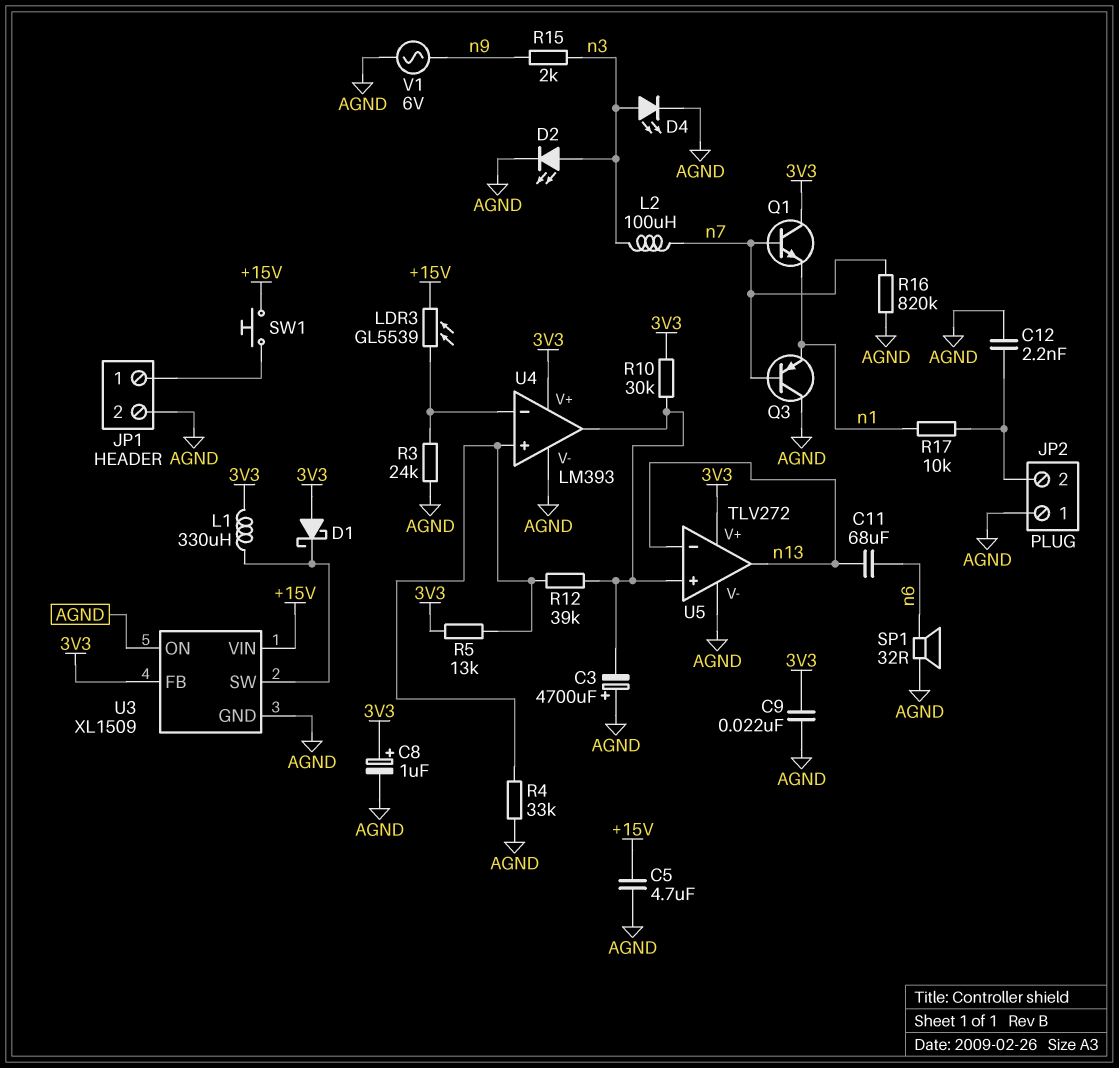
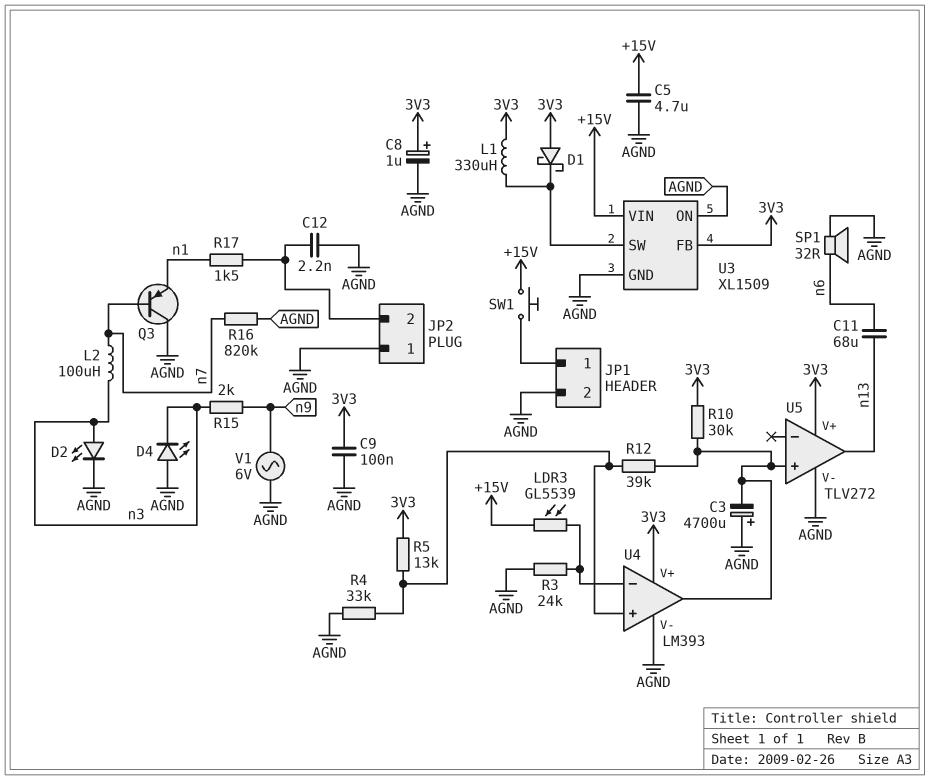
C9: 22nF (3V3, AGND) -> 100nF (3V3, AGND)
D4: LED (A n3, K AGND) -> LED (A AGND, K n3)
Q1: NPN (B n7, C 3V3, E n1) -> none
R17: 10k (JP2/2, n1) -> 1.5k (JP2/2, n1)
U5 pin in-: n13 -> none

